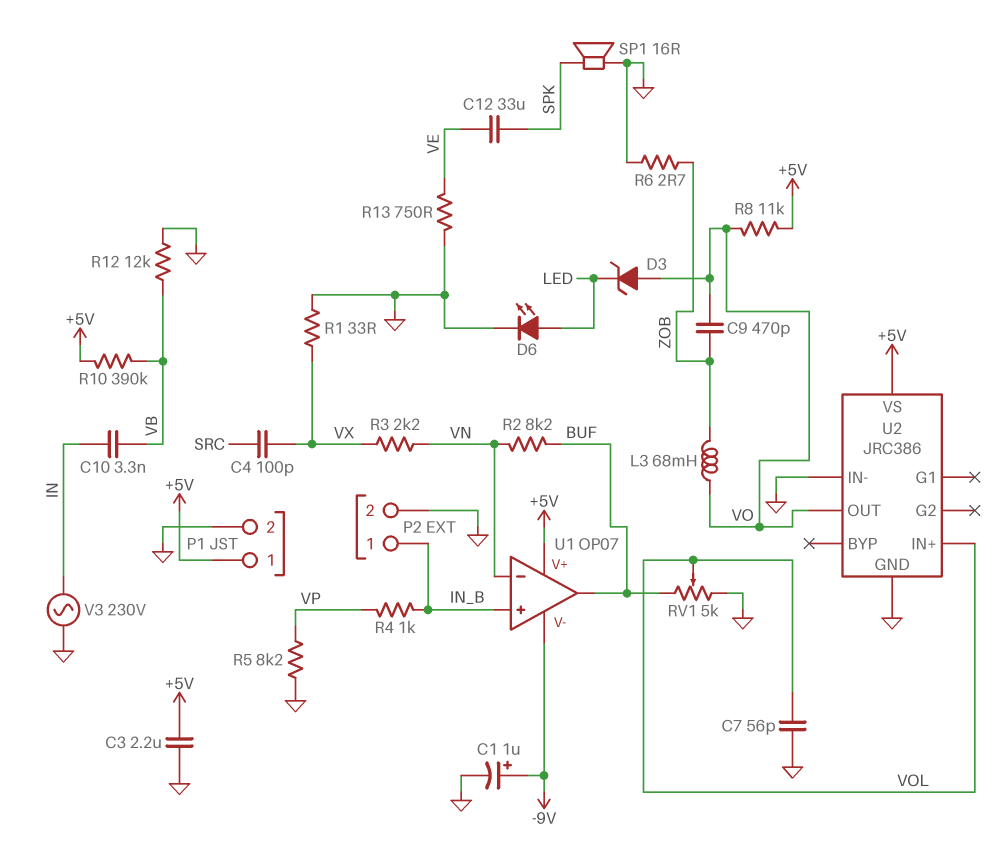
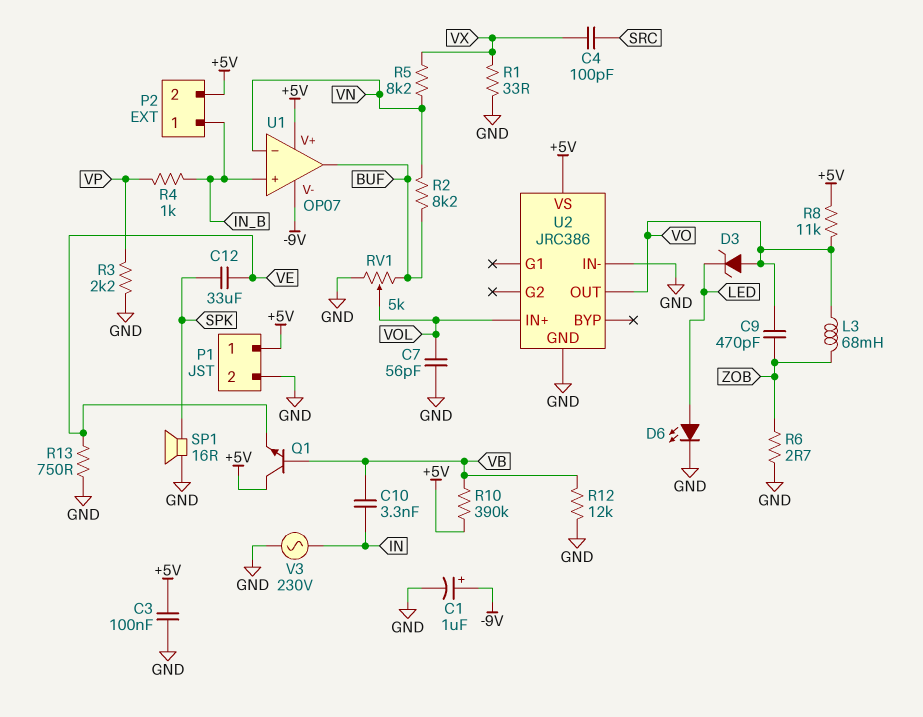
C3: 2.2uF (+5V, GND) -> 100nF (+5V, GND)
P2 pin 2: GND -> +5V
Q1: none -> NPN (B VB, C +5V, E VE)
R3: 2.2k (VN, VX) -> 2.2k (GND, VP)
R5: 8.2k (GND, VP) -> 8.2k (VN, VX)

